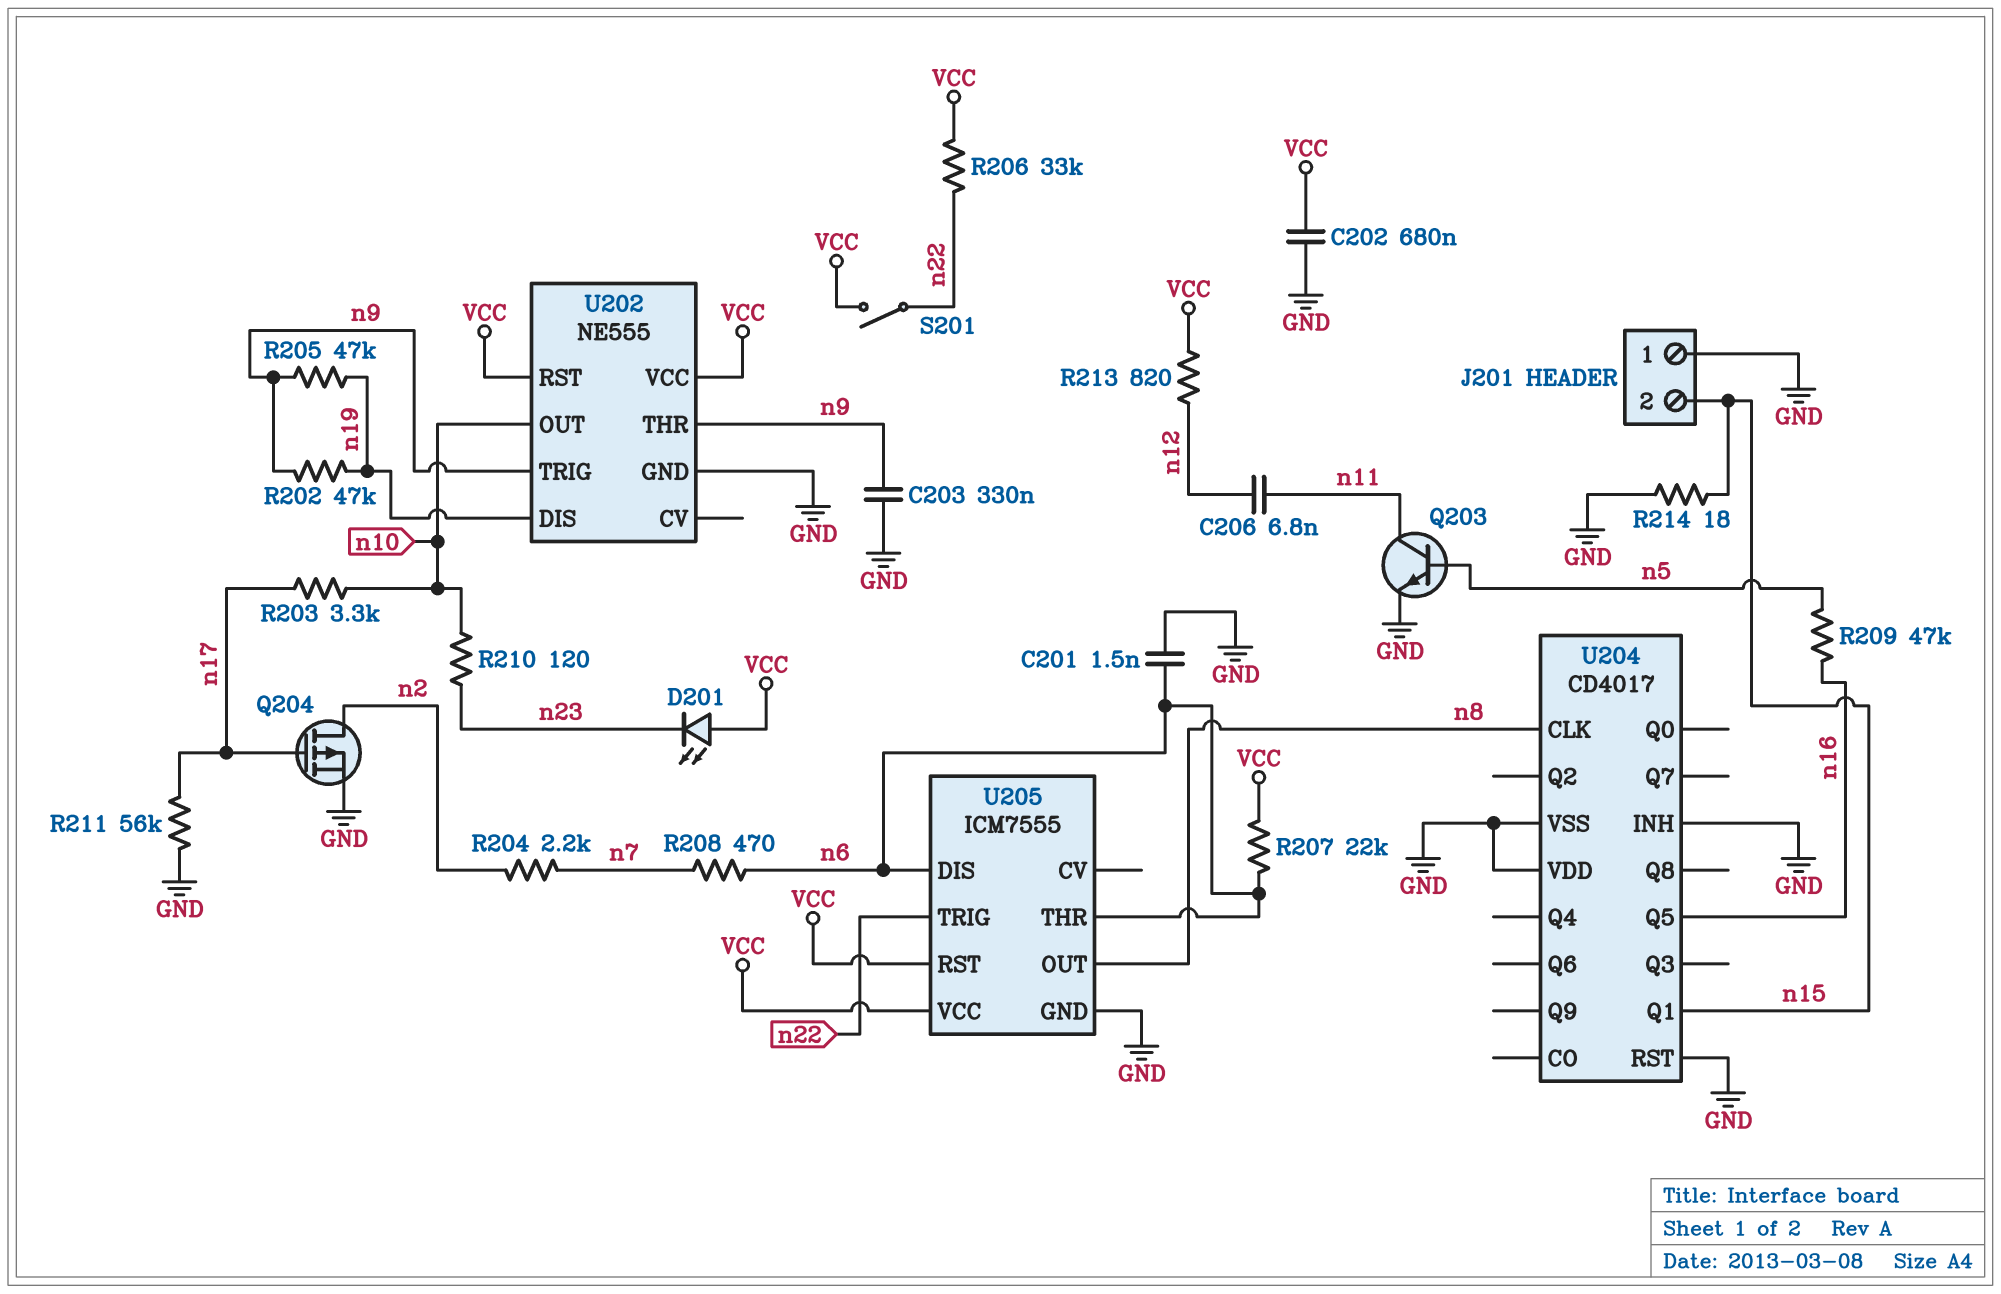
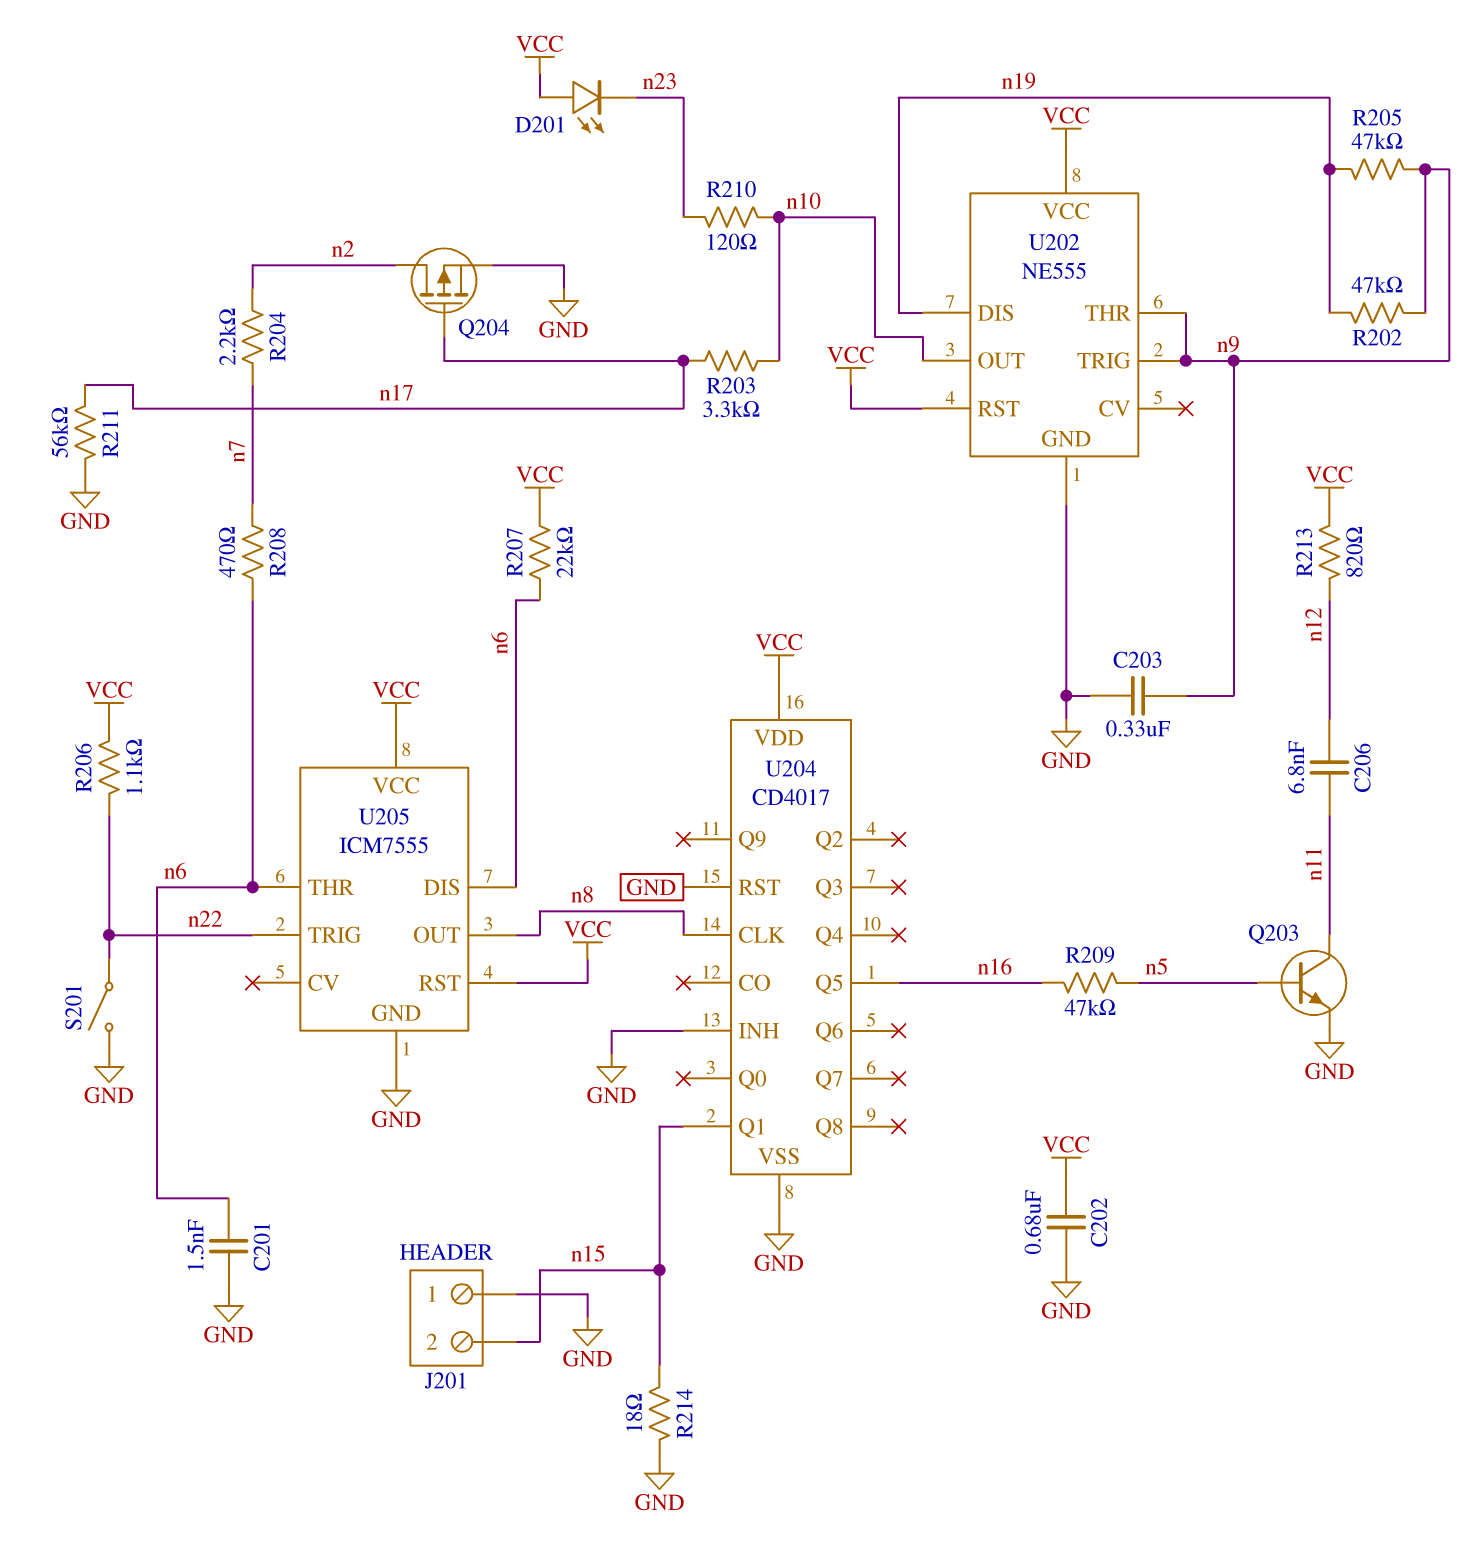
R206: 33k (VCC, n22) -> 1.1k (VCC, n22)
S201: switch (VCC, n22) -> switch (GND, n22)
U204 pin VDD: GND -> VCC

